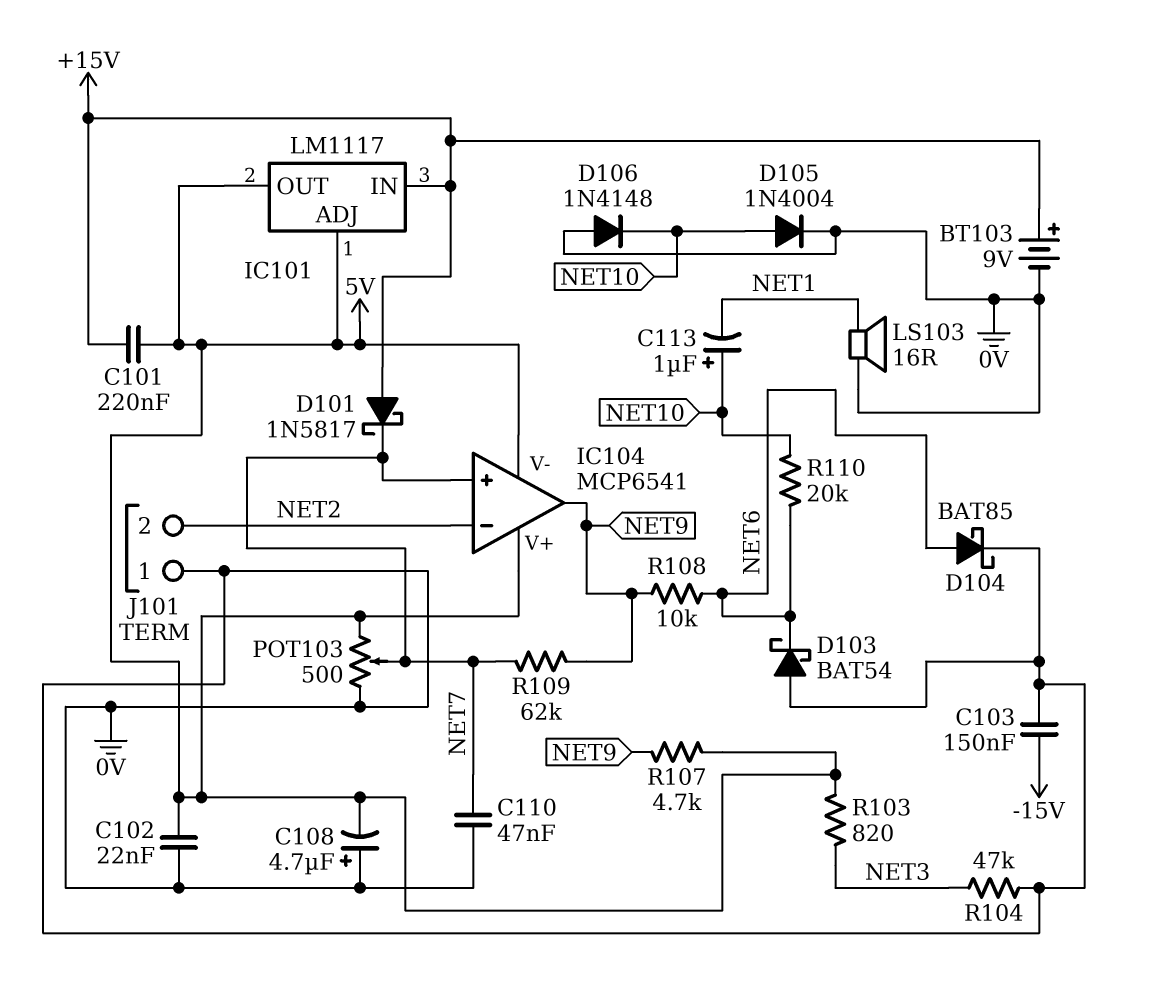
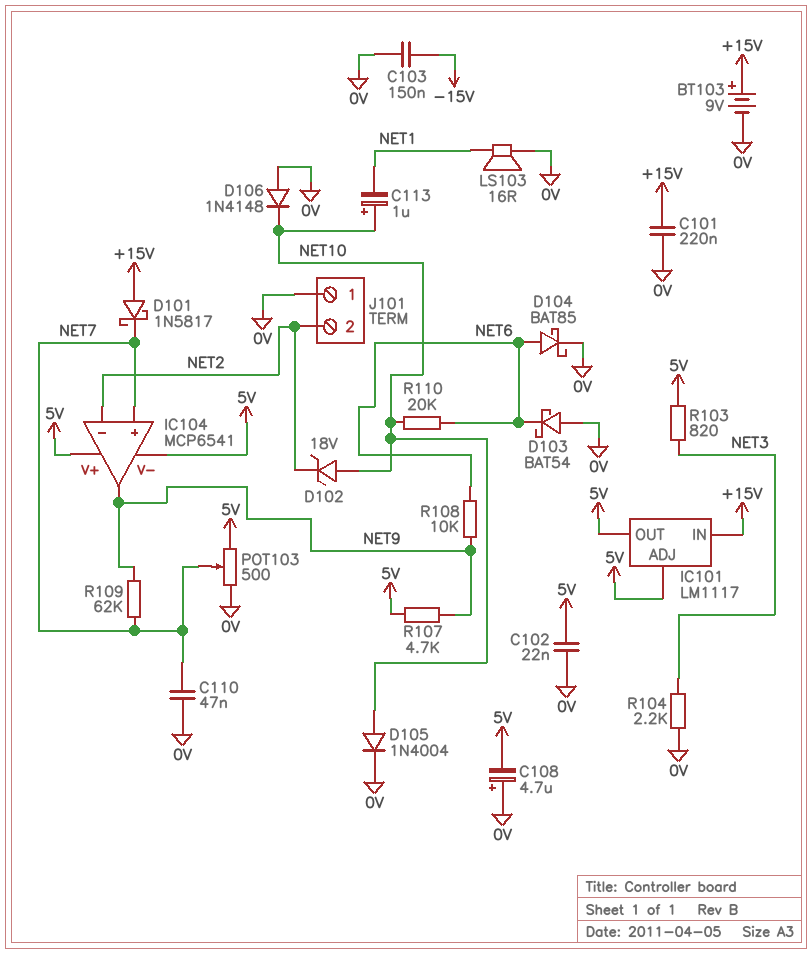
C101: 220nF (+15V, 5V) -> 220nF (+15V, 0V)
D102: none -> zener 18V (A NET10, K NET2)
R104: 47k (0V, NET3) -> 2.2k (0V, NET3)

